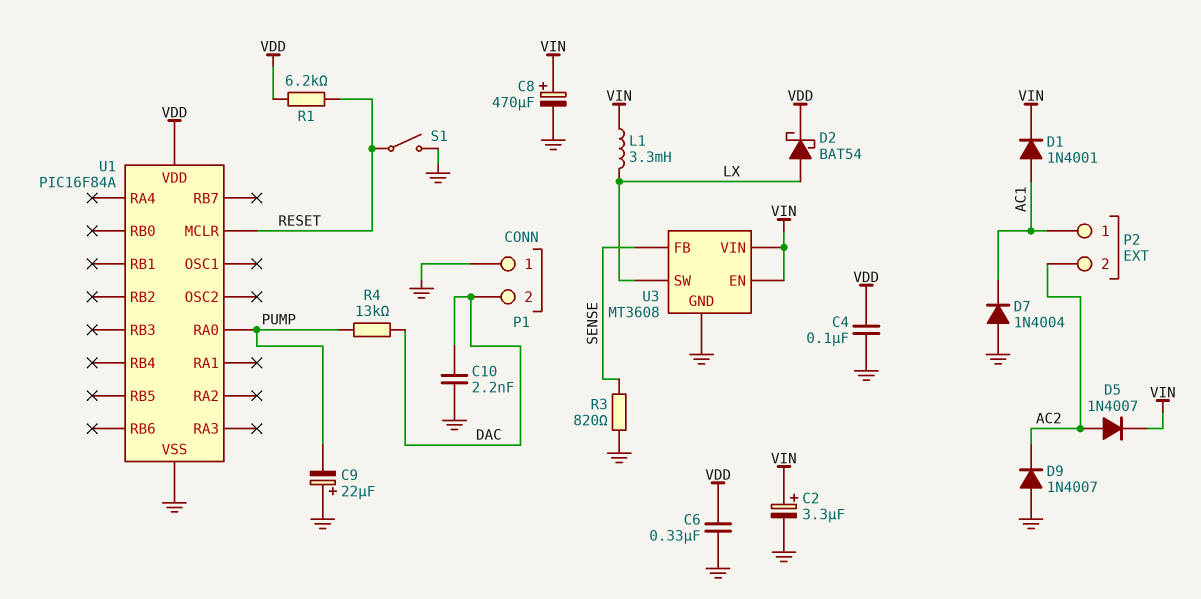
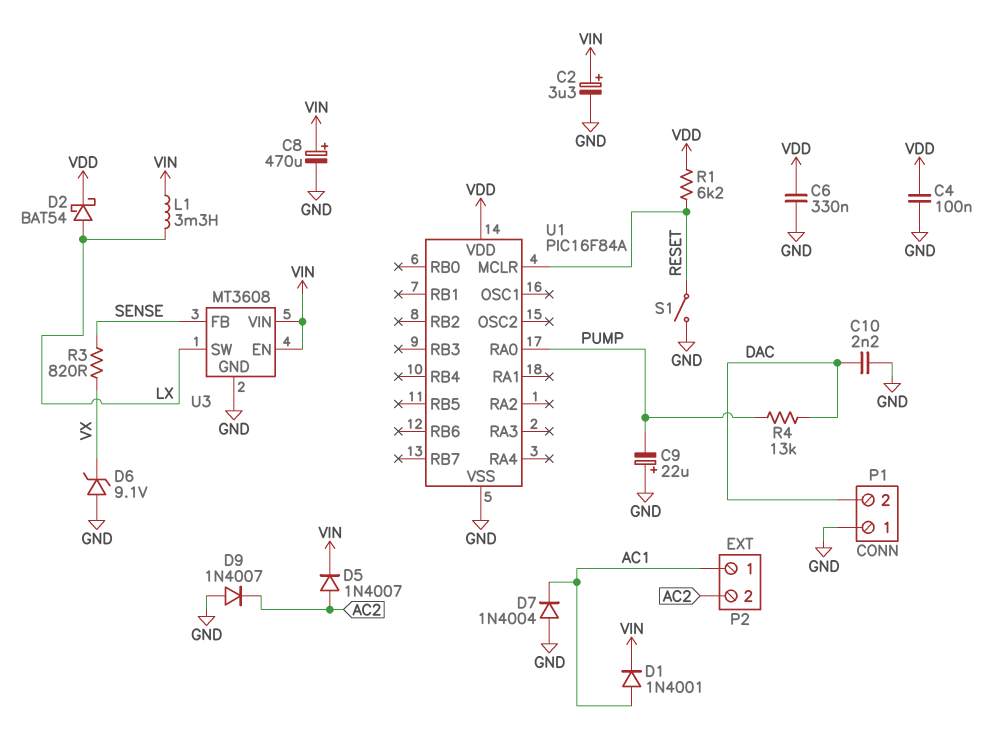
D6: none -> zener 9.1V (A GND, K VX)
R3: 820 (GND, SENSE) -> 820 (SENSE, VX)

